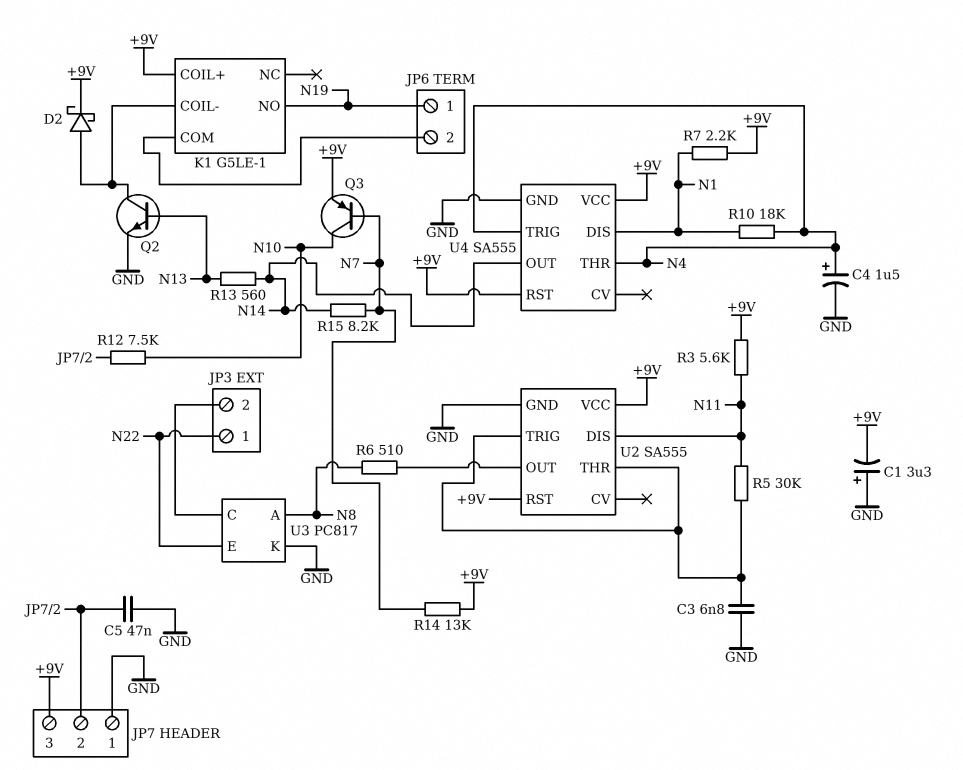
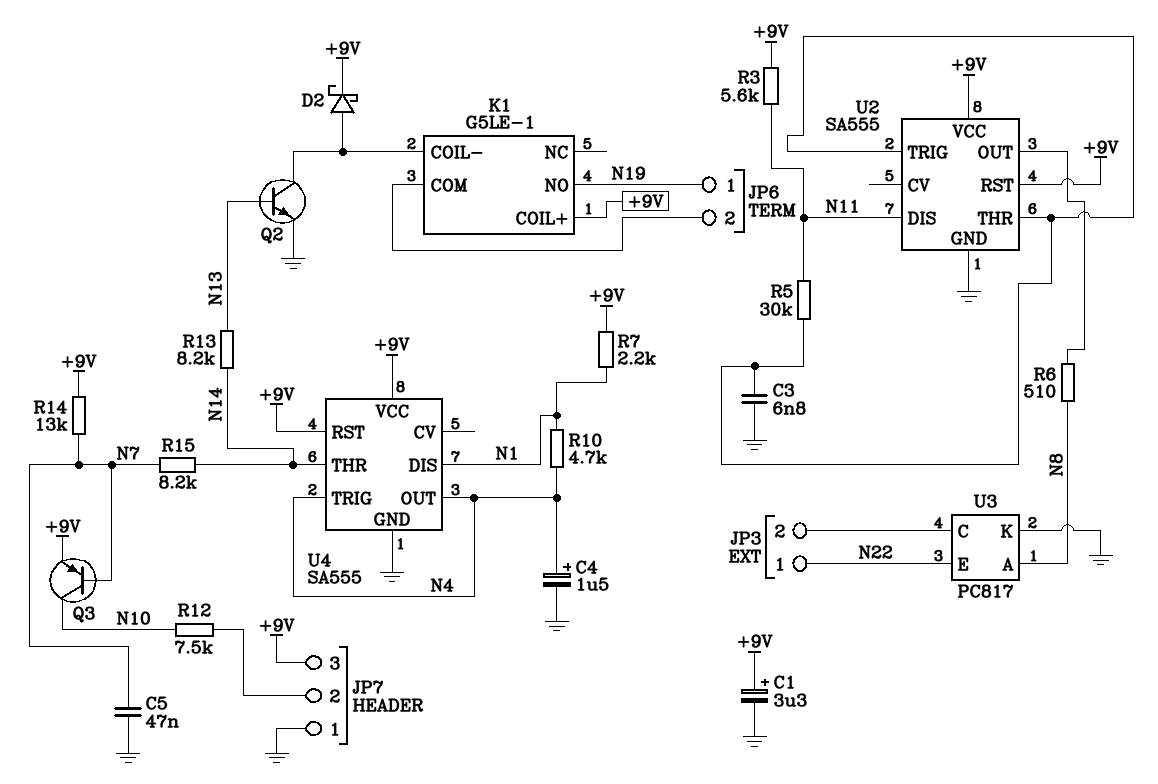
C1: 3.3uF (plus GND, minus +9V) -> 3.3uF (plus +9V, minus GND)
C5: 47nF (GND, JP7/2) -> 47nF (GND, N7)
R10: 18k (N1, N4) -> 4.7k (N1, N4)
R13: 560 (N13, N14) -> 8.2k (N13, N14)
U4 pin OUT: N14 -> N4
U4 pin THR: N4 -> N14

